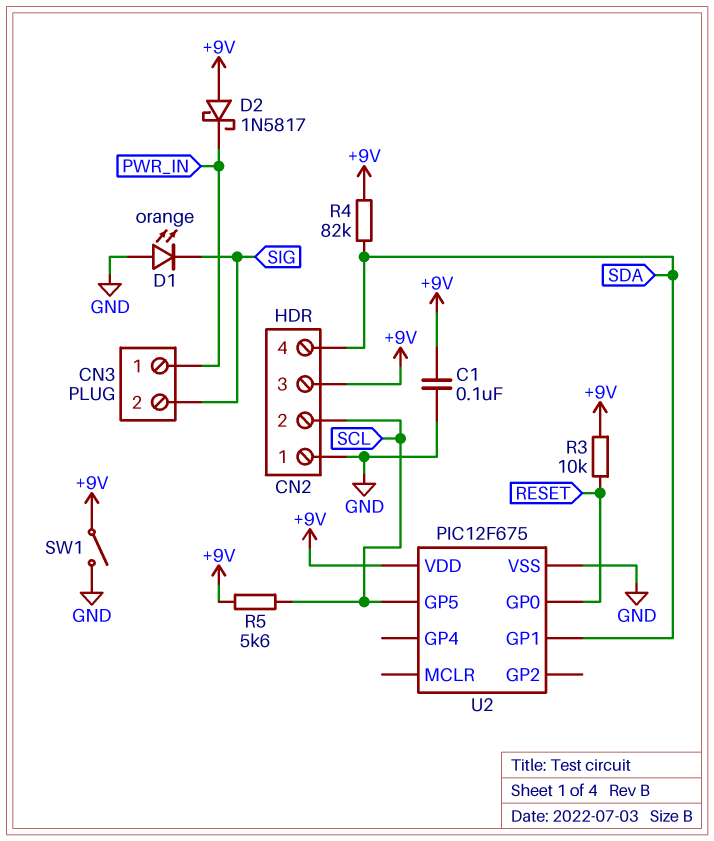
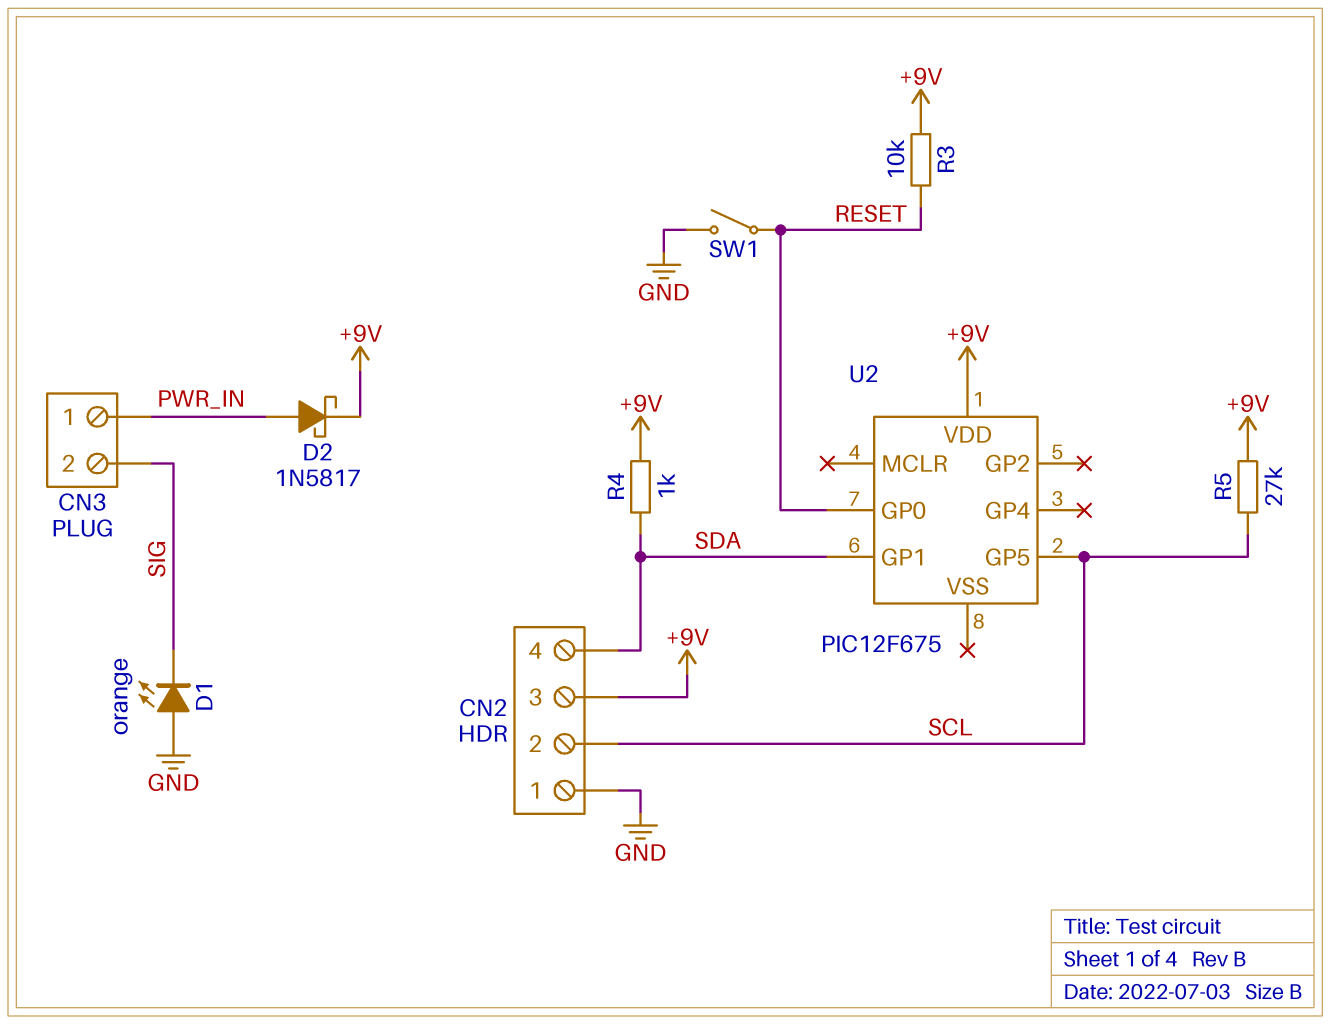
C1: 100nF (+9V, GND) -> none
D2: schottky 1N5817 (A +9V, K PWR_IN) -> schottky 1N5817 (A PWR_IN, K +9V)
R4: 82k (+9V, SDA) -> 1k (+9V, SDA)
R5: 5.6k (+9V, SCL) -> 27k (+9V, SCL)
SW1: switch (+9V, GND) -> switch (GND, RESET)
U2 pin VSS: GND -> none

